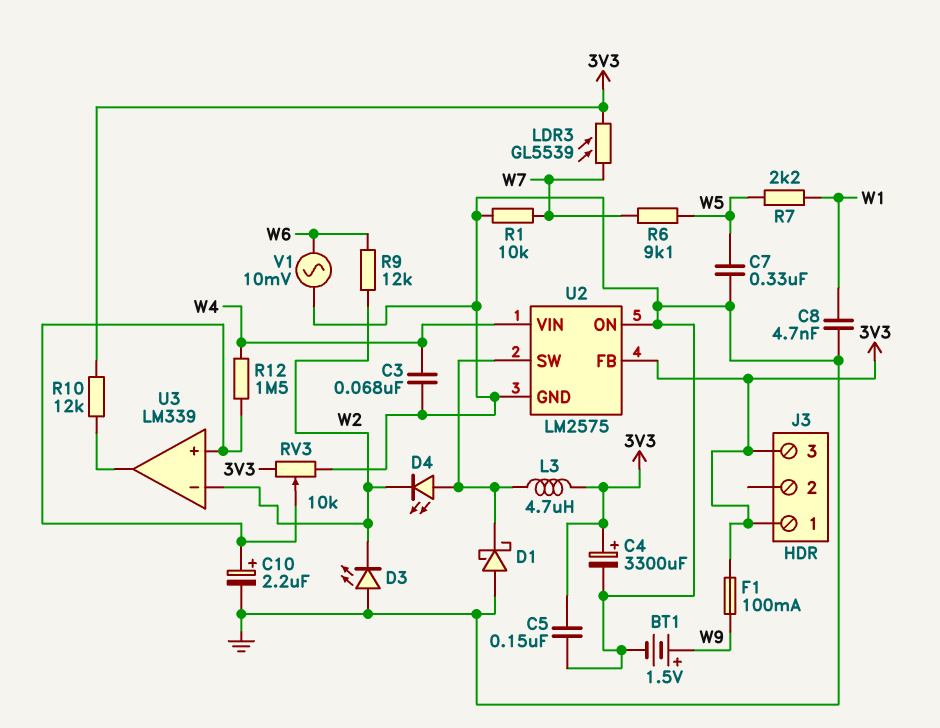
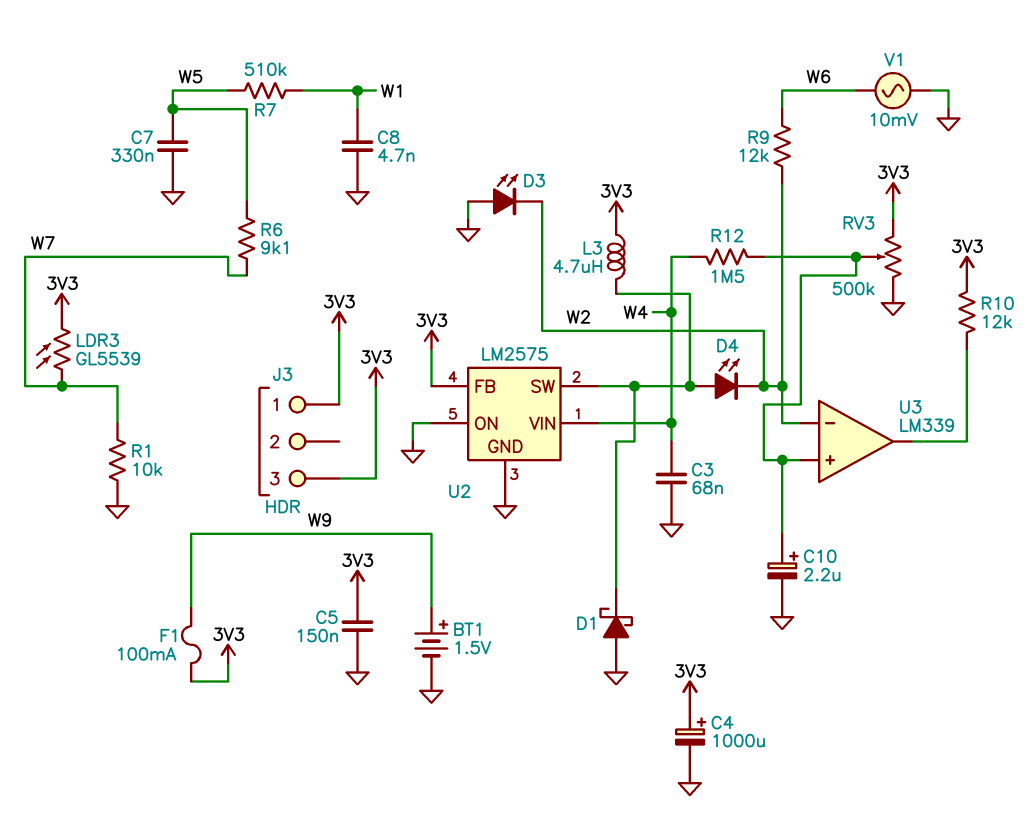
C4: 3300uF (plus 3V3, minus GND) -> 1000uF (plus 3V3, minus GND)
R7: 2.2k (W1, W5) -> 510k (W1, W5)
RV3: 10k (3V3, GND, wiper U3/in+) -> 500k (3V3, GND, wiper U3/in+)

